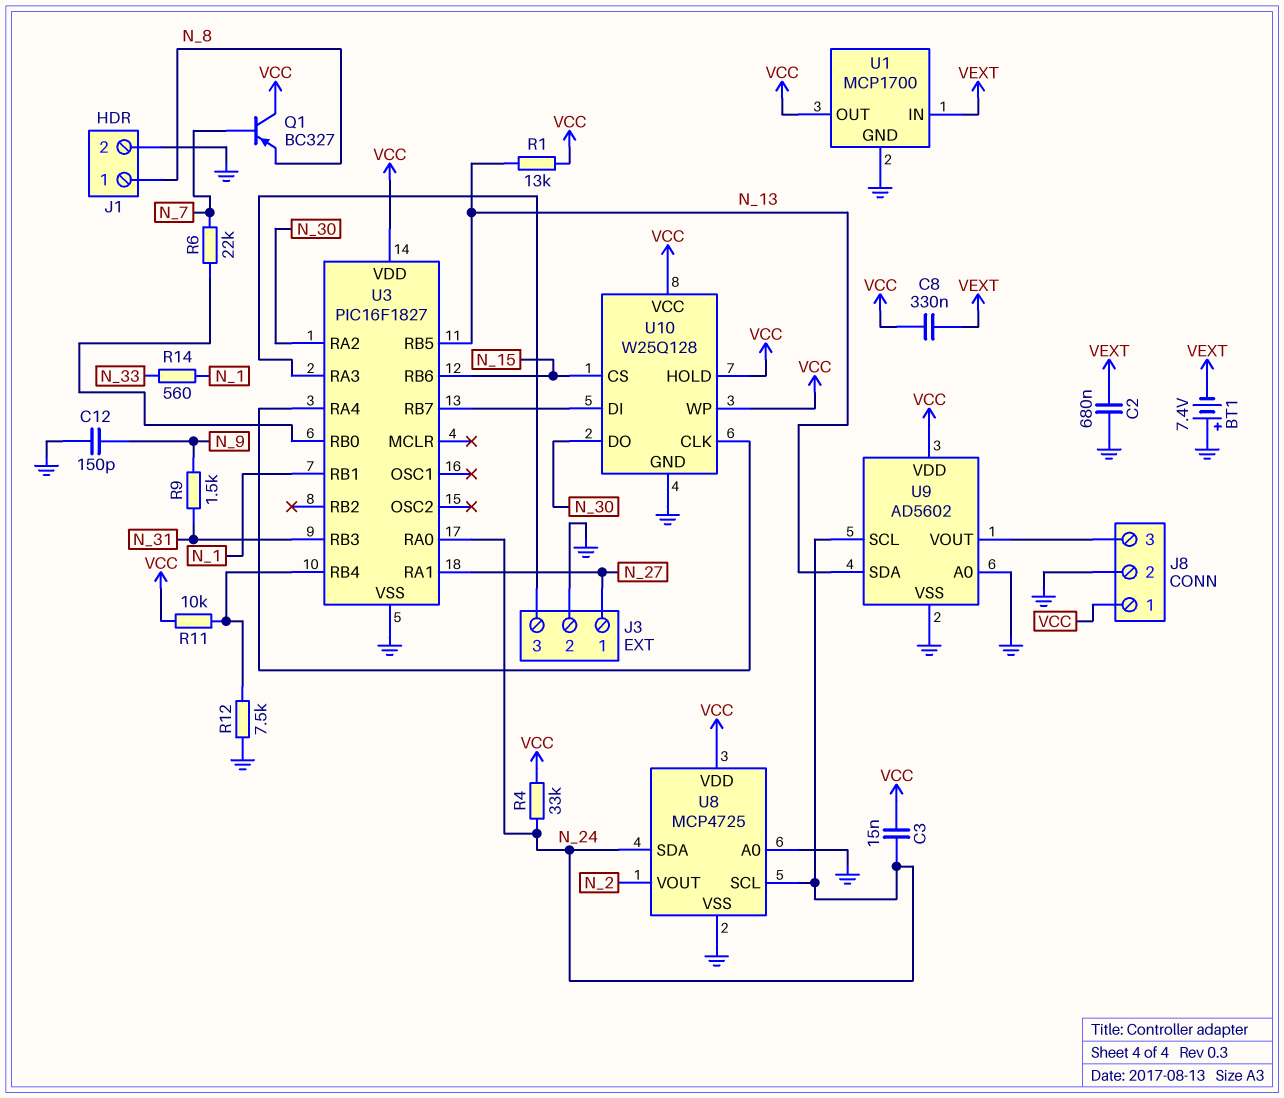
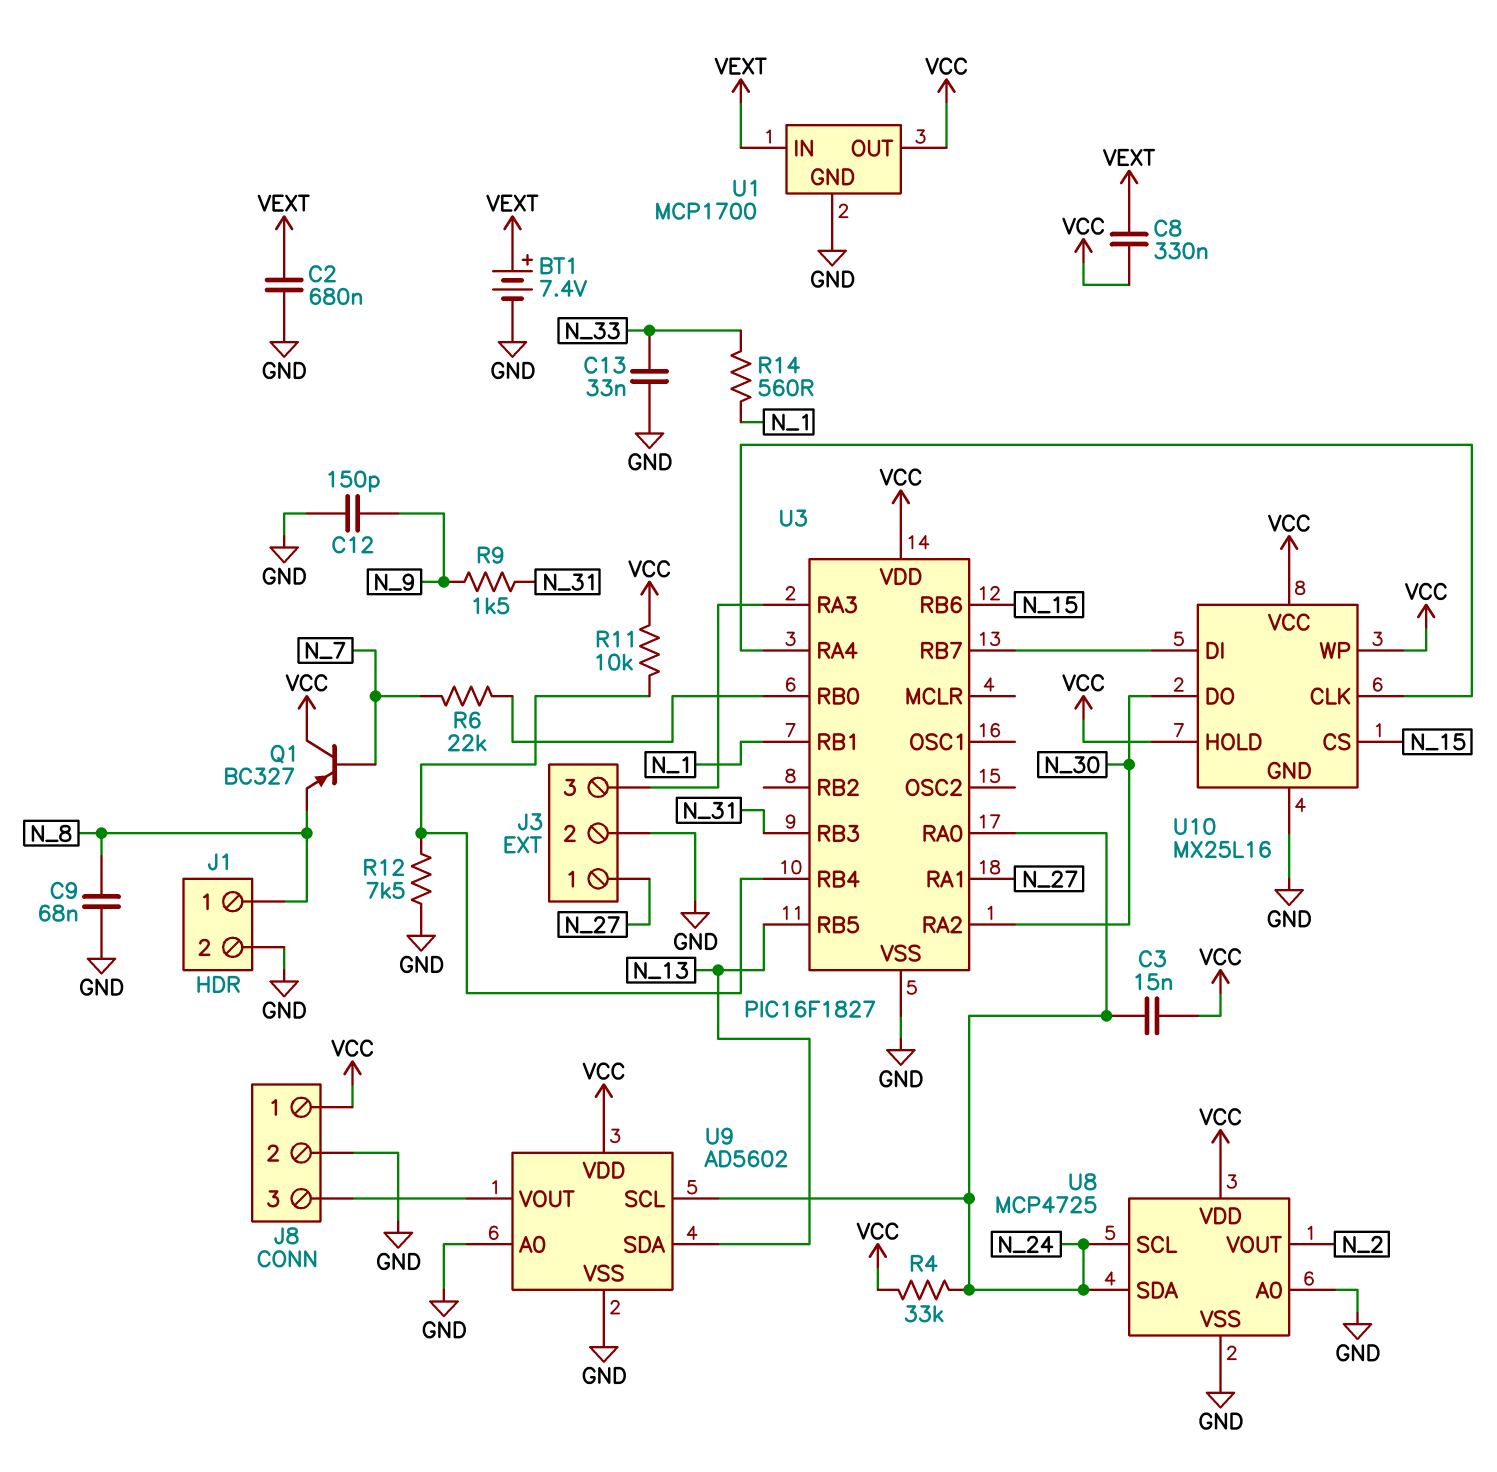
BT1: 7.4V (plus GND, minus VEXT) -> 7.4V (plus VEXT, minus GND)
C9: none -> 68nF (GND, N_8)
C13: none -> 33nF (GND, N_33)
R1: 13k (N_13, VCC) -> none
U10: W25Q128 -> MX25L16

